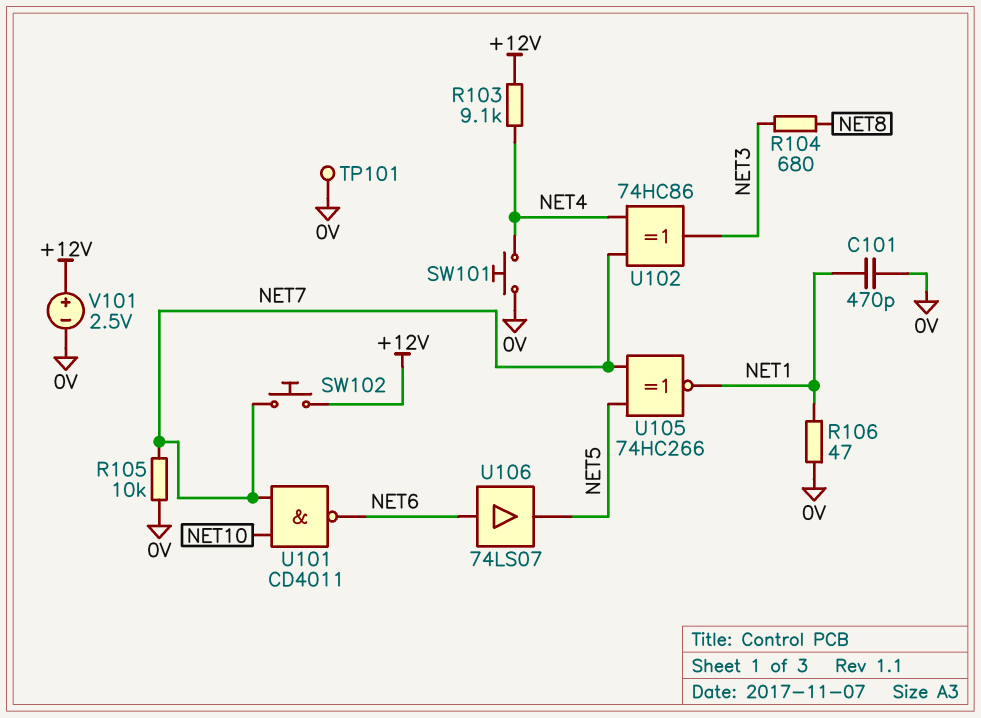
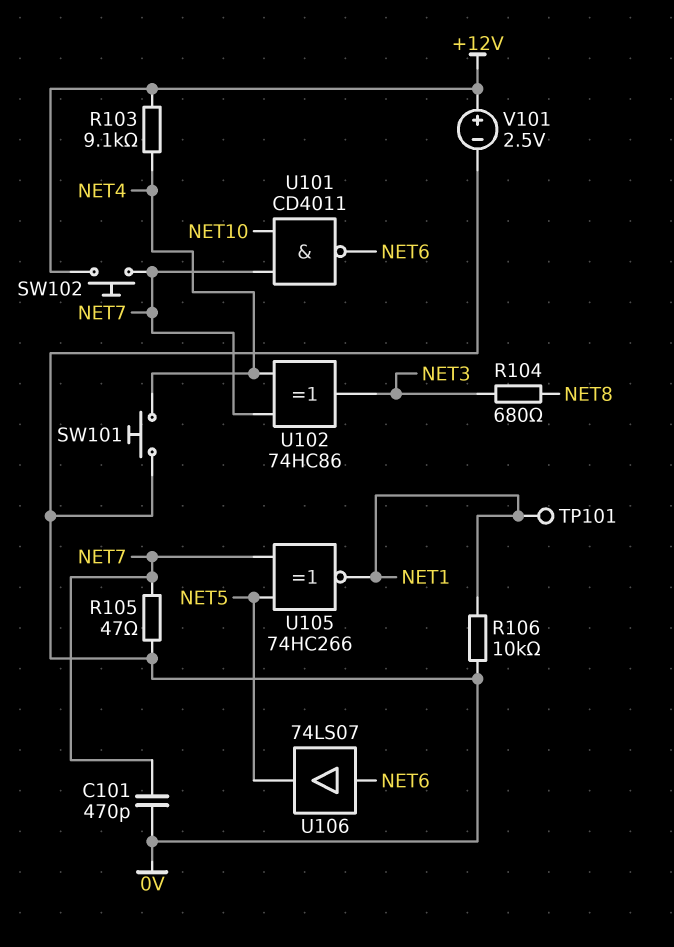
C101: 470pF (0V, NET1) -> 470pF (0V, NET7)
R105: 10k (0V, NET7) -> 47 (0V, NET7)
R106: 47 (0V, NET1) -> 10k (0V, NET1)
TP101: test point (0V) -> test point (NET1)

